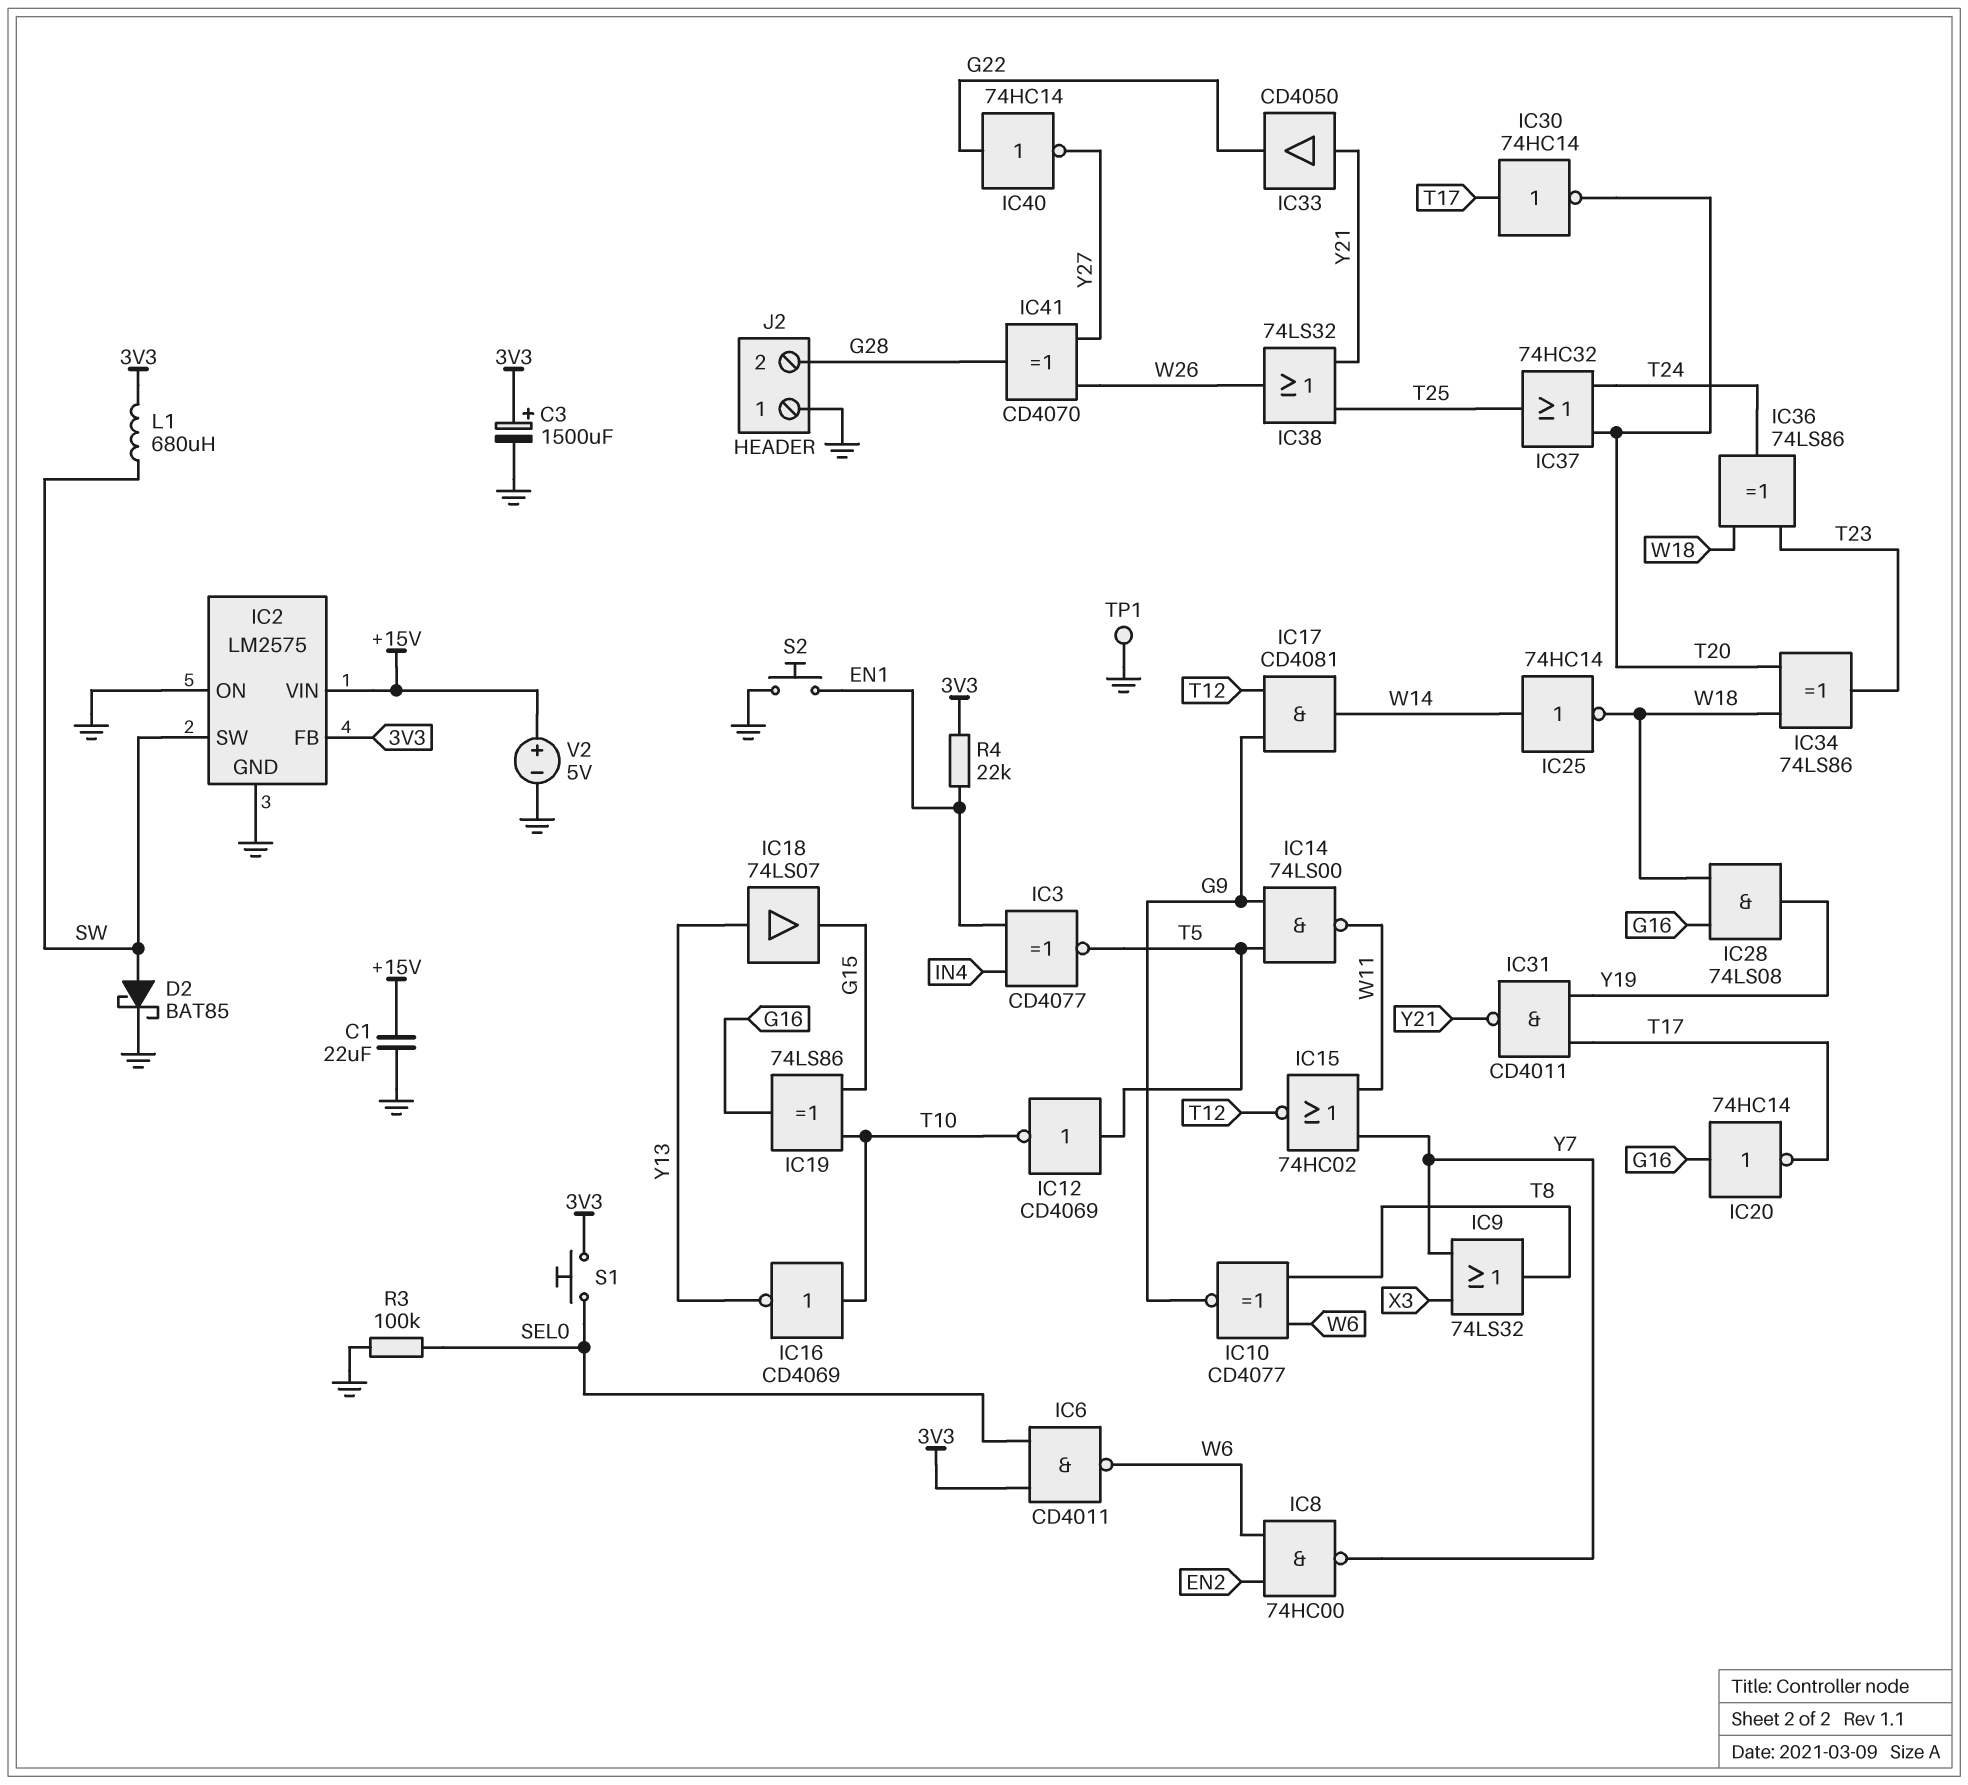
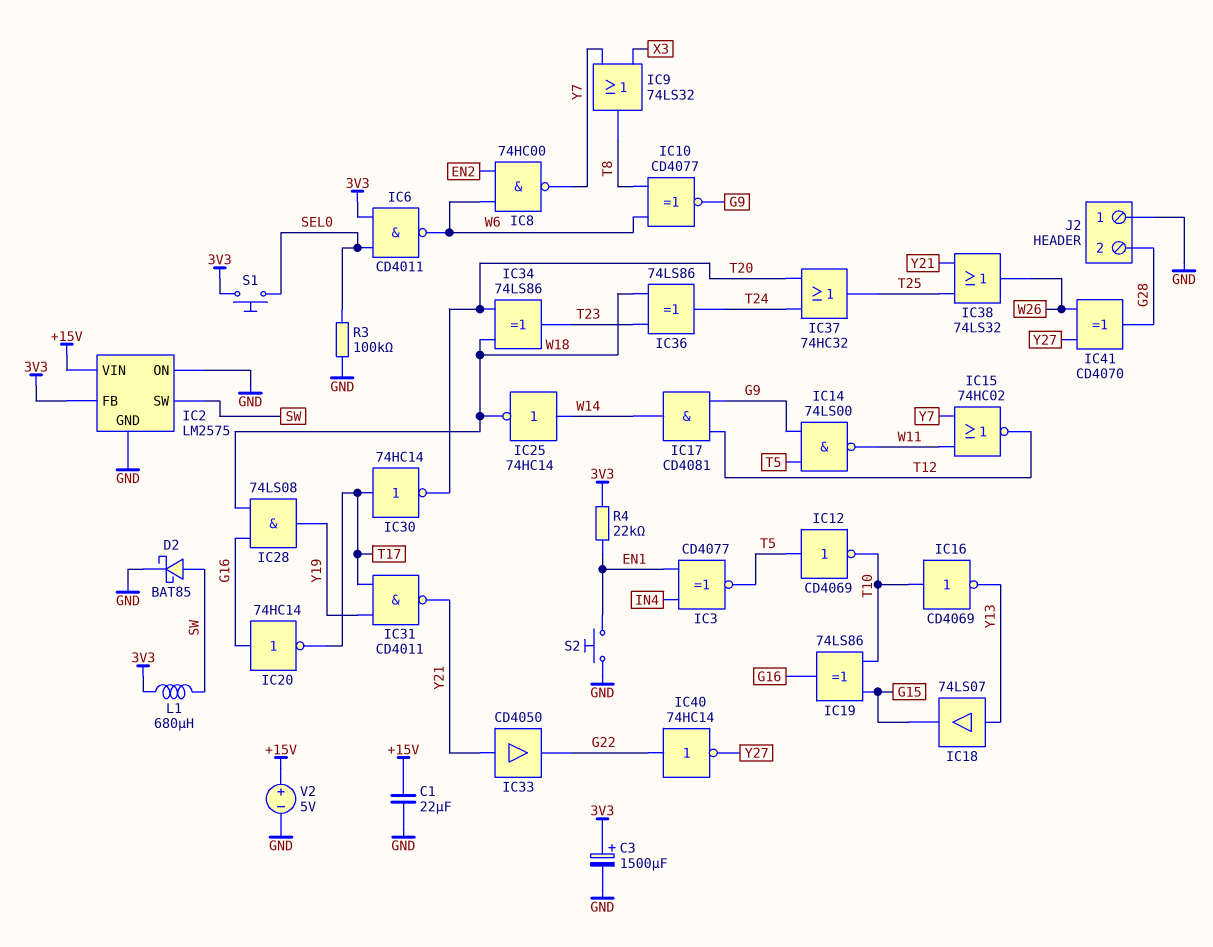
TP1: test point (GND) -> none

